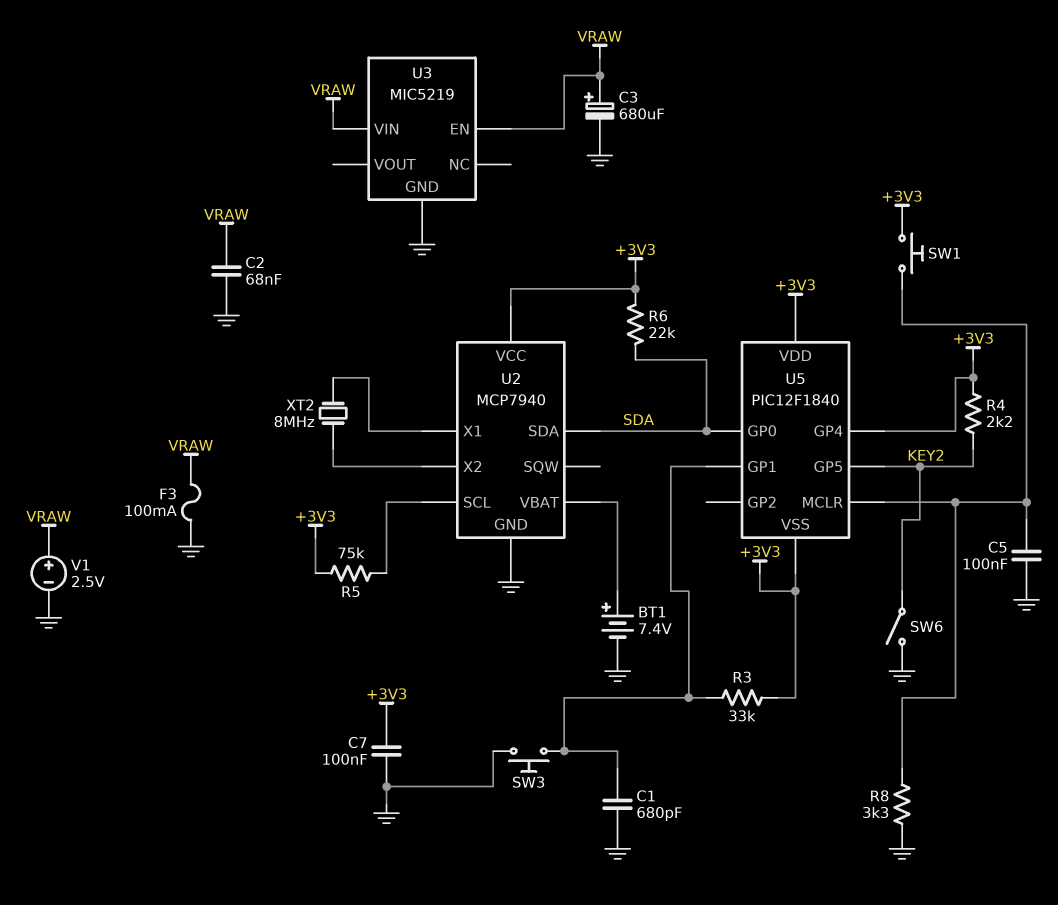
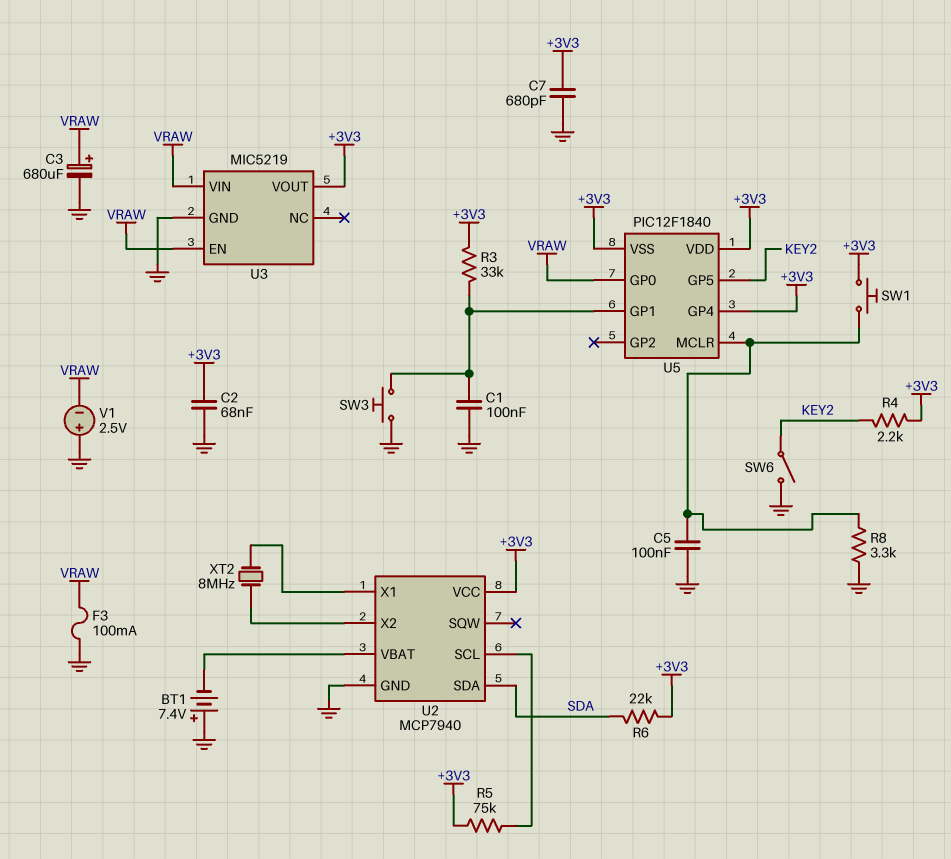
BT1: 7.4V (plus U2/VBAT, minus GND) -> 7.4V (plus GND, minus U2/VBAT)
C1: 680pF (GND, U5/GP1) -> 100nF (GND, U5/GP1)
C2: 68nF (GND, VRAW) -> 68nF (+3V3, GND)
C7: 100nF (+3V3, GND) -> 680pF (+3V3, GND)
U3 pin VOUT: none -> +3V3
U5 pin GP0: SDA -> VRAW
V1: 2.5V (plus VRAW, minus GND) -> 2.5V (plus GND, minus VRAW)

